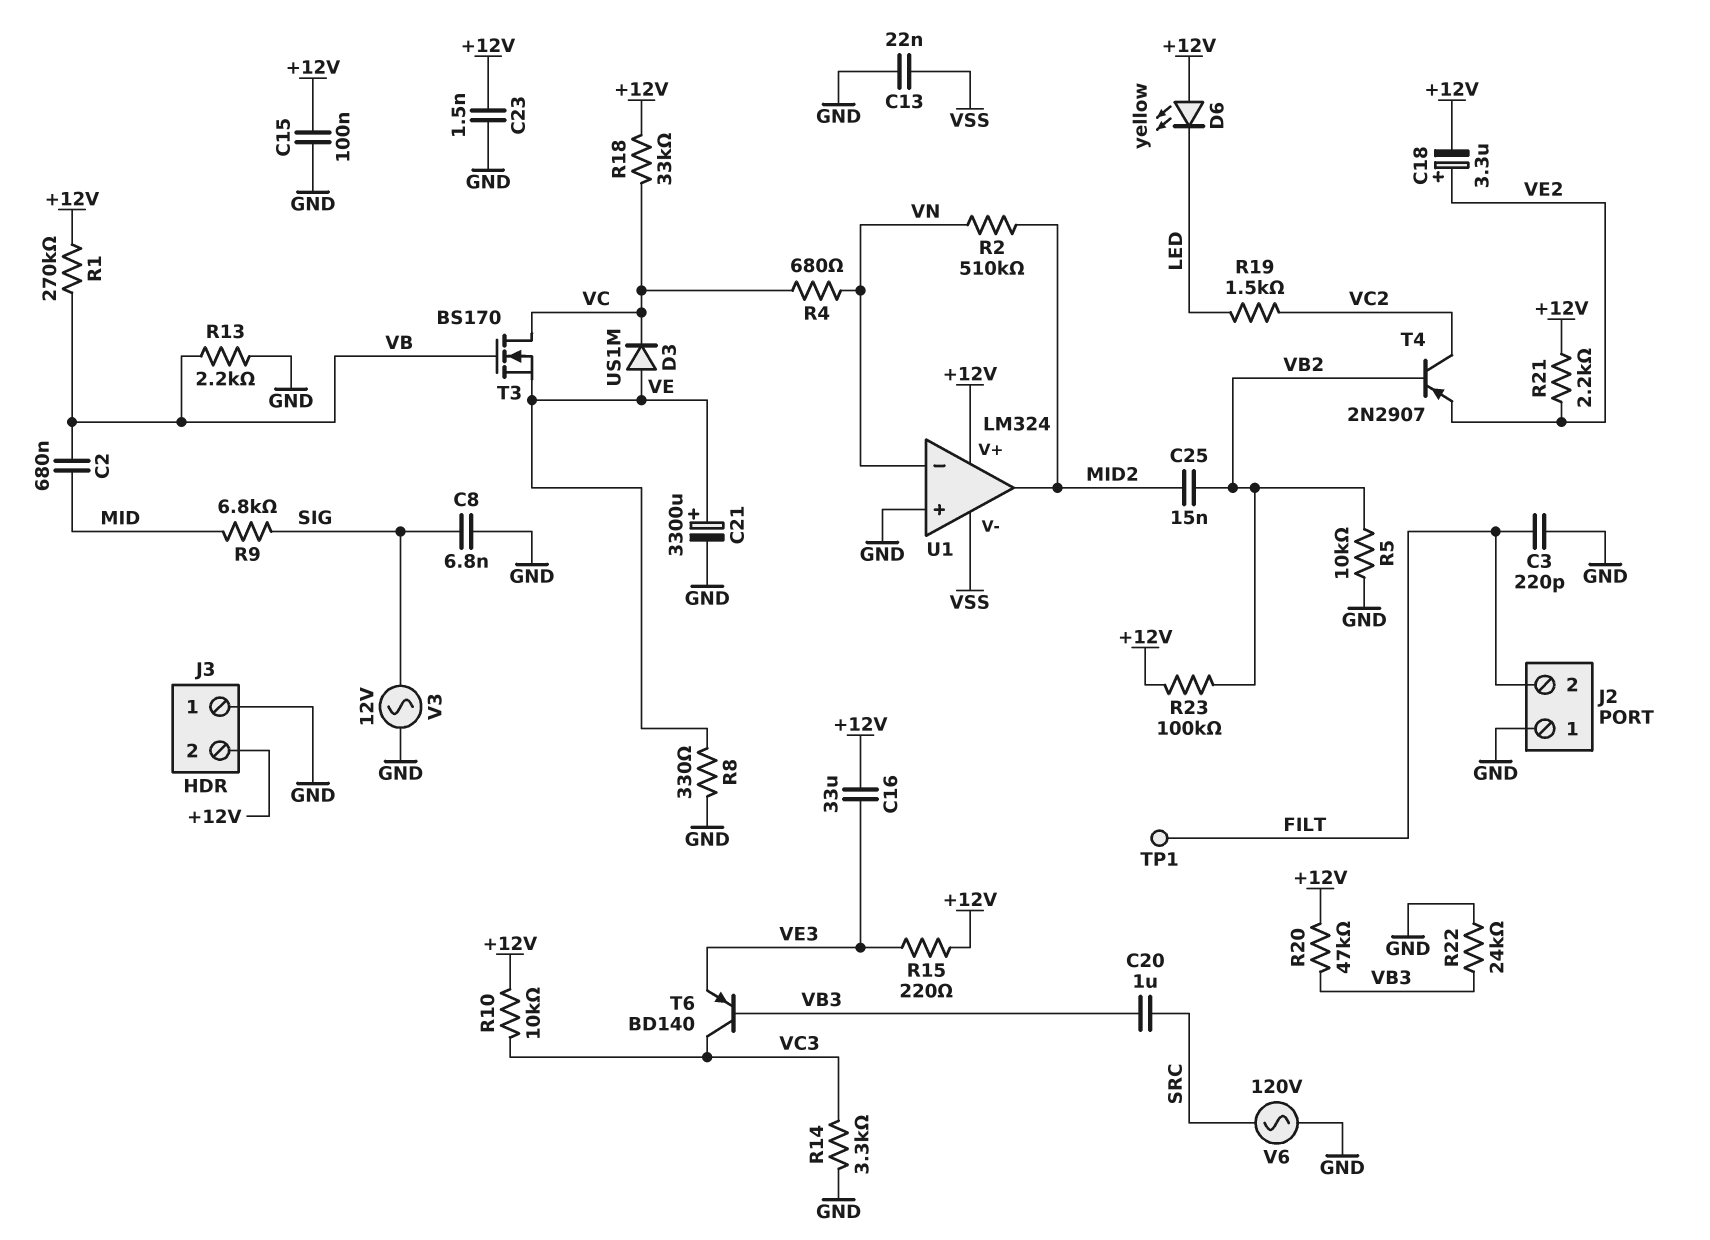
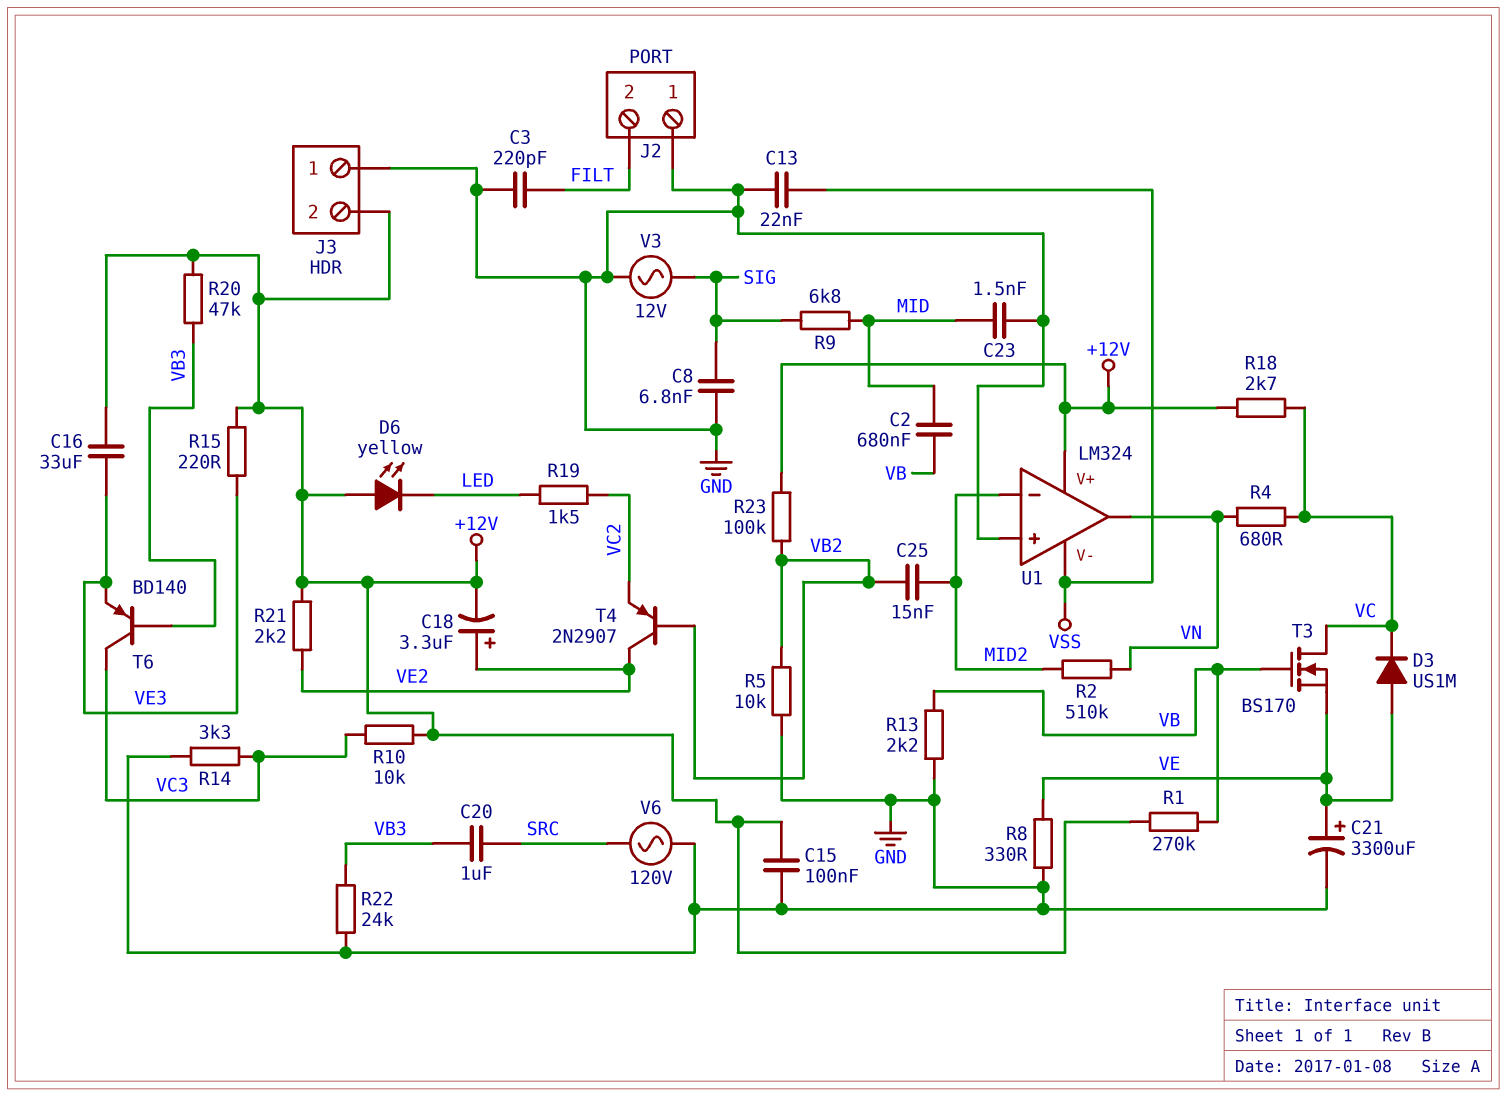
C23: 1.5nF (+12V, GND) -> 1.5nF (GND, MID)
R18: 33k (+12V, VC) -> 2.7k (+12V, VC)
T4: PNP 2N2907 (B VB2, C VC2, E VE2) -> PNP 2N2907 (B VB2, C VE2, E VC2)
TP1: test point (FILT) -> none
U1 pin in-: VN -> MID2
U1 pin out: MID2 -> VN

